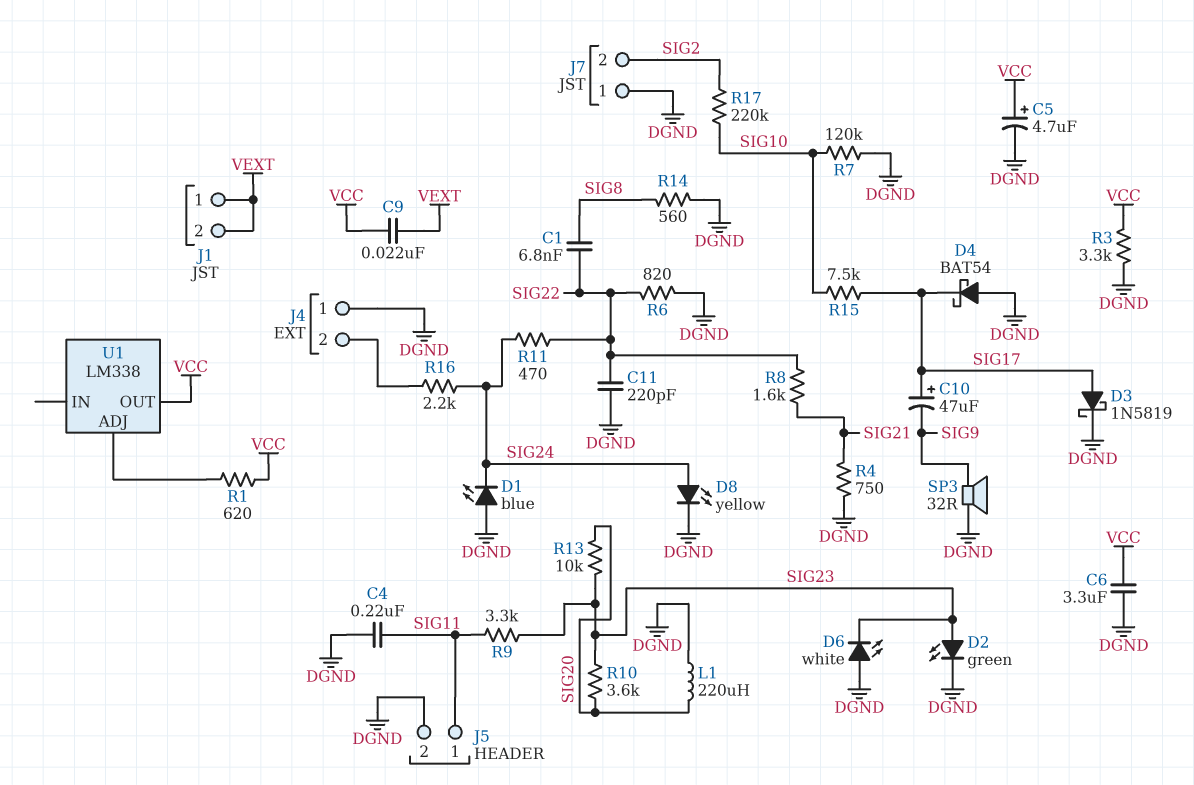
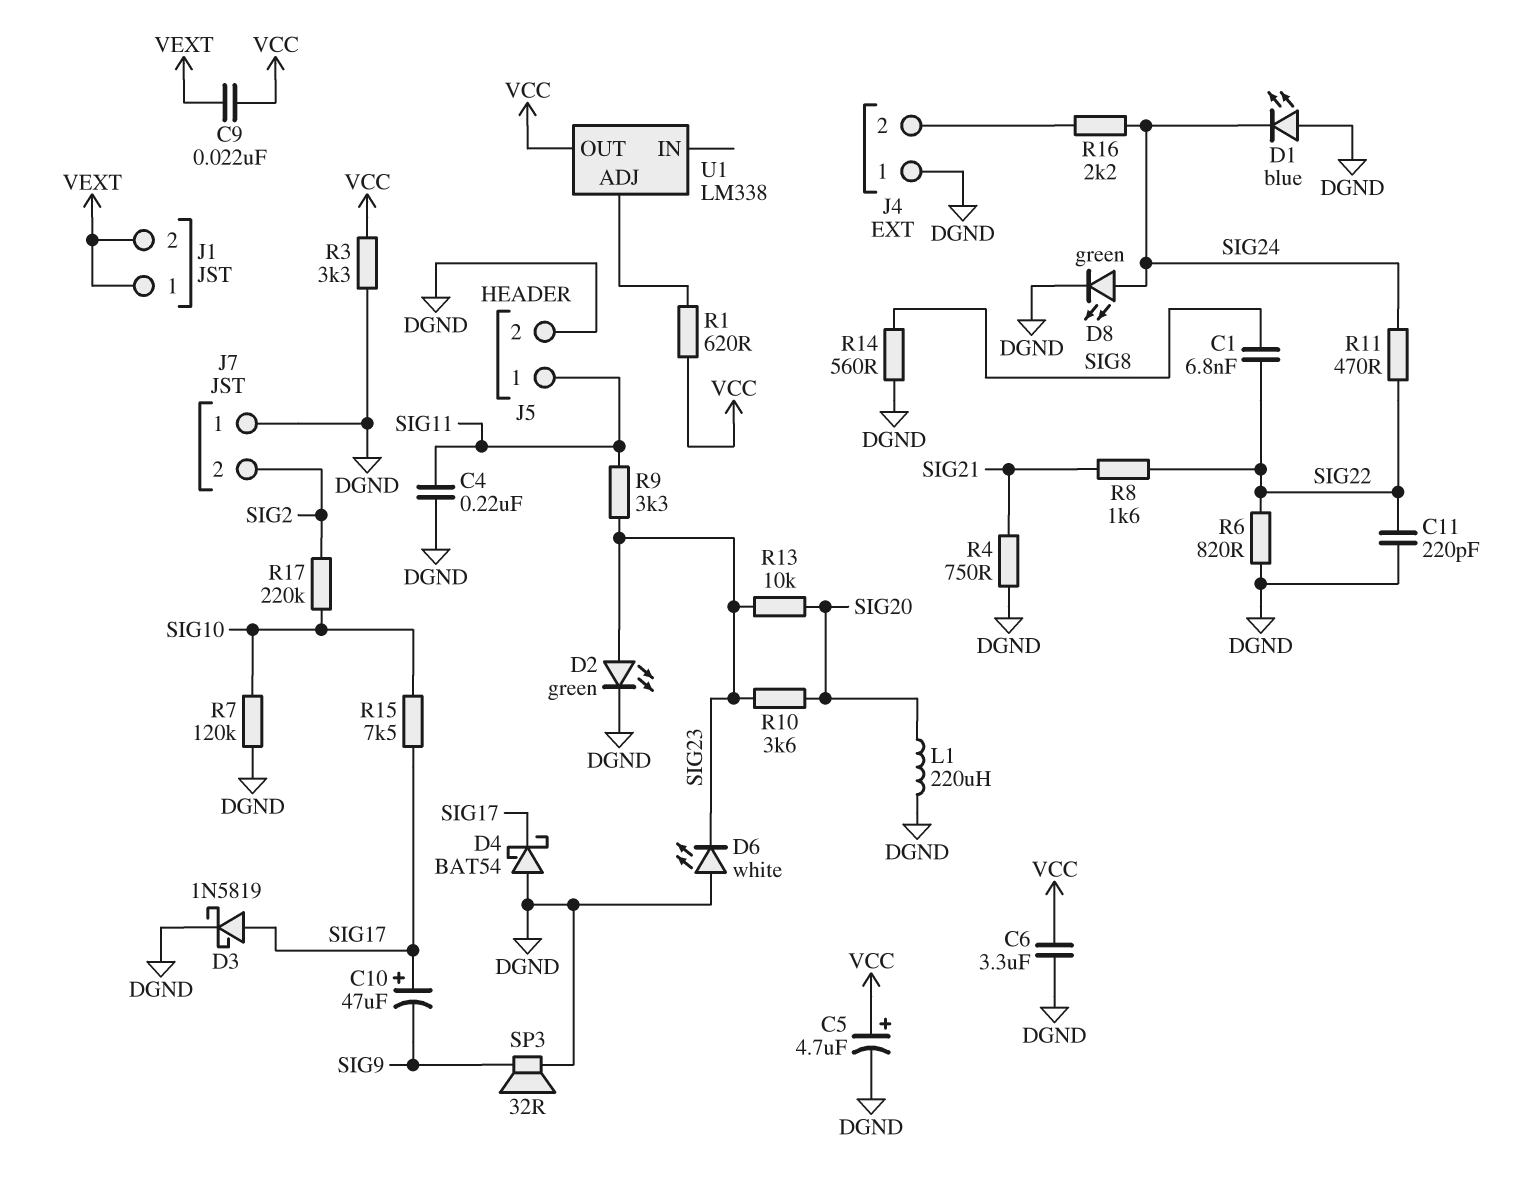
D8: LED yellow (A SIG24, K DGND) -> LED green (A SIG24, K DGND)

